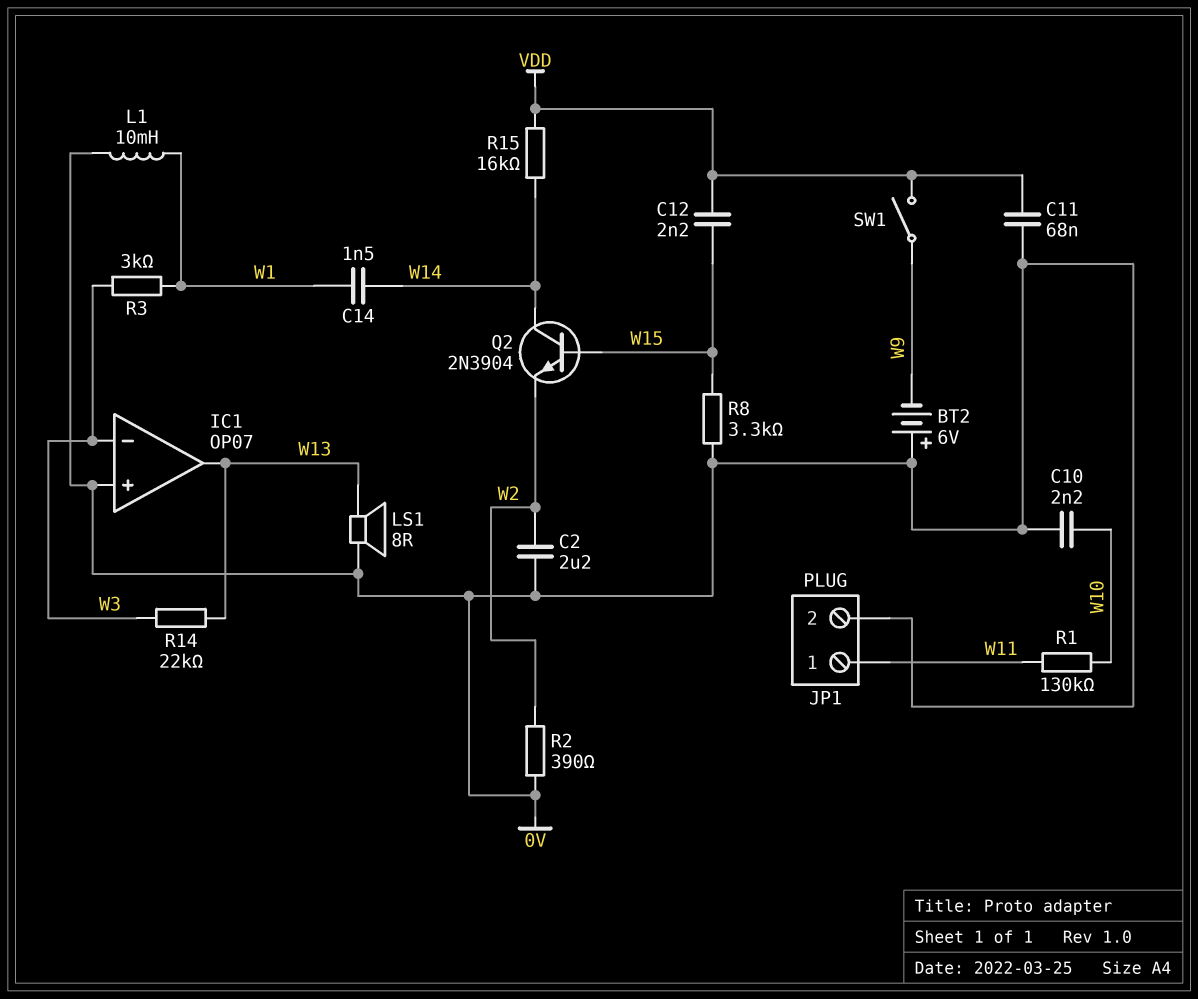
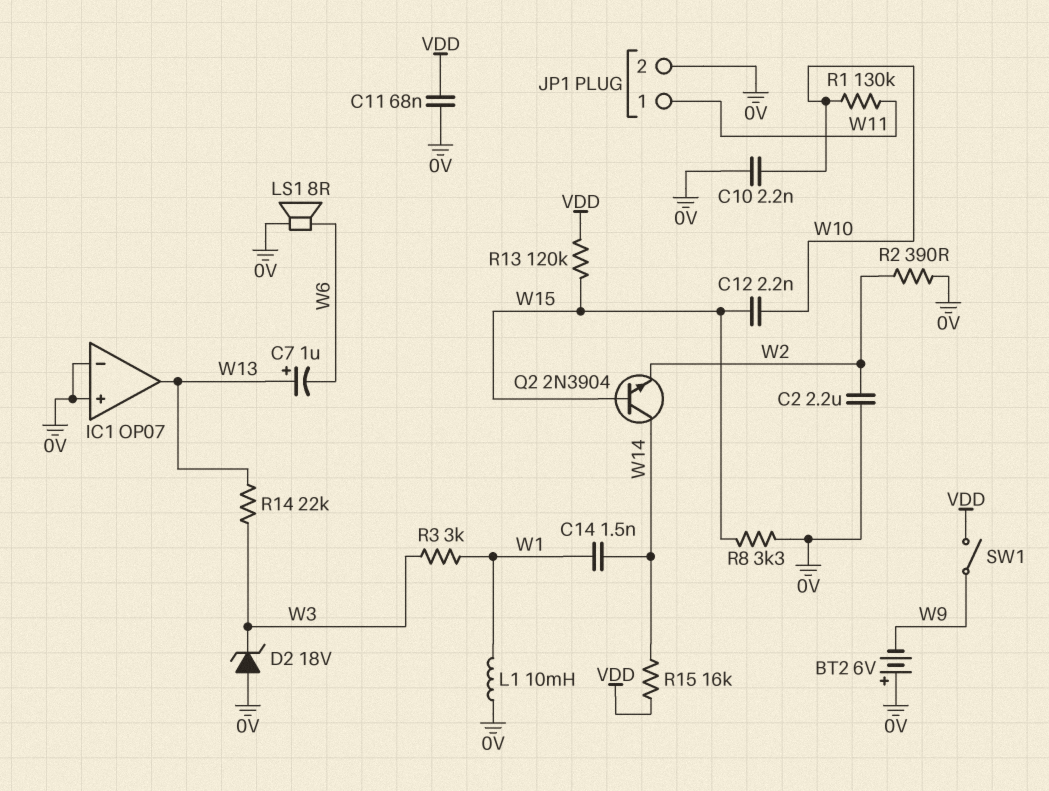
C7: none -> 1uF (plus W13, minus W6)
C12: 2.2nF (VDD, W15) -> 2.2nF (W10, W15)
D2: none -> zener 18V (A 0V, K W3)
IC1 pin in-: W3 -> 0V
LS1: speaker 8R (0V, W13) -> speaker 8R (0V, W6)
R13: none -> 120k (VDD, W15)

